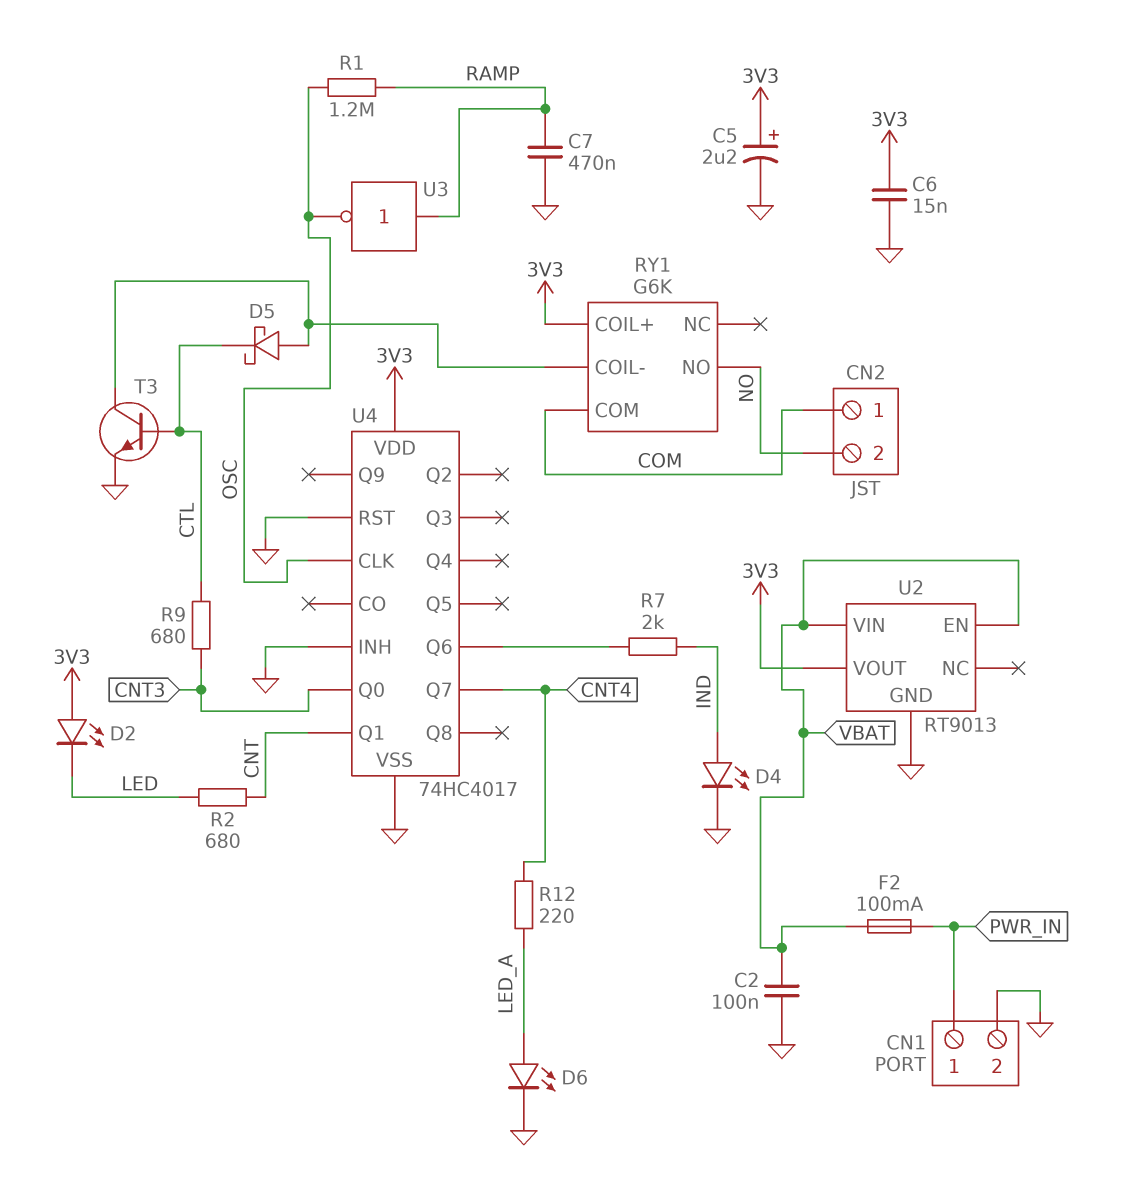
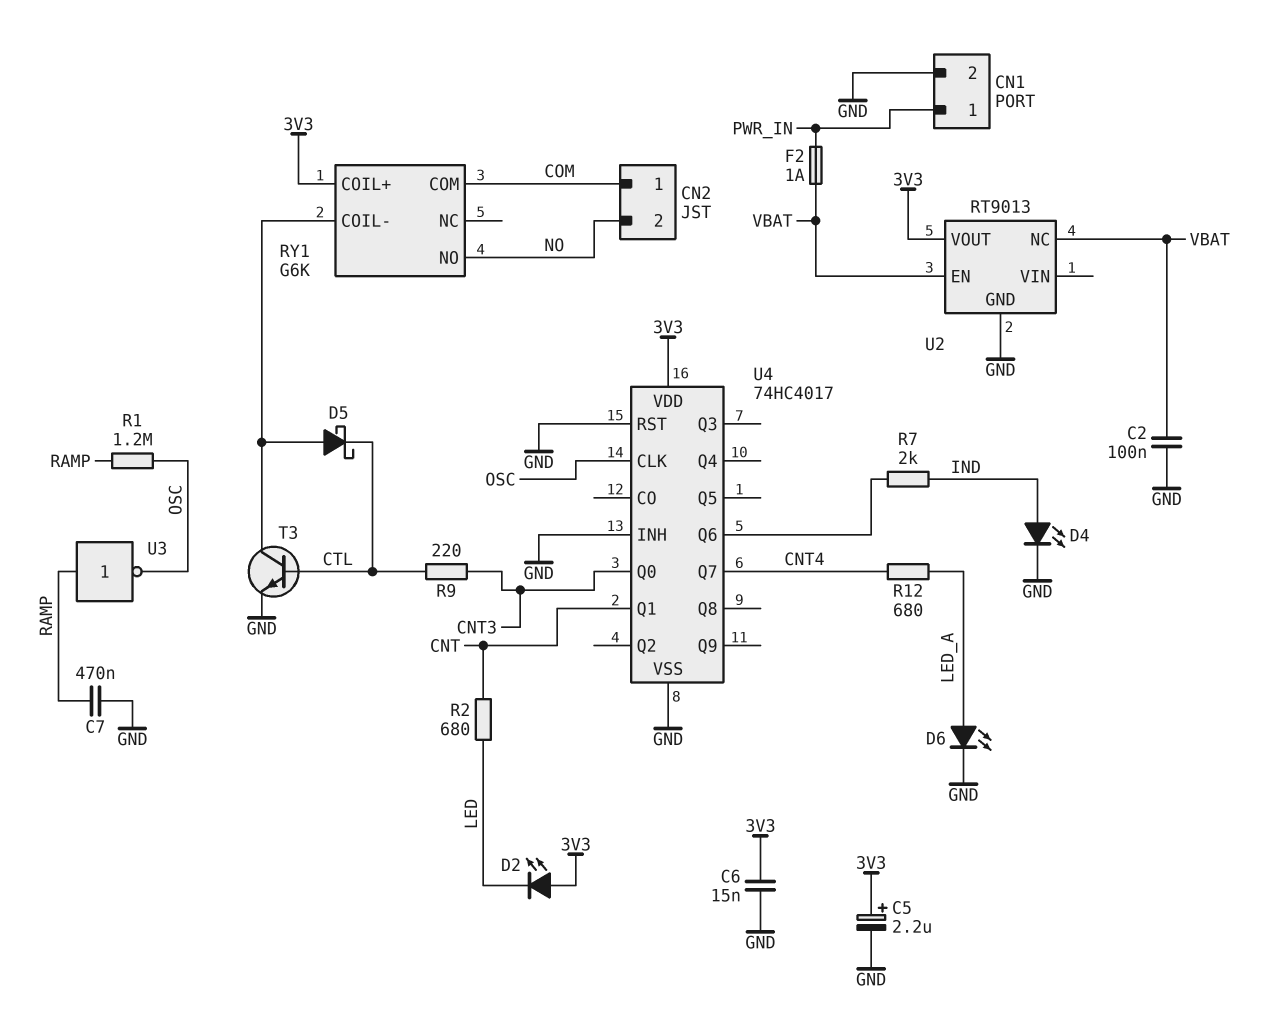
F2: 100mA (PWR_IN, VBAT) -> 1A (PWR_IN, VBAT)
R9: 680 (CNT3, CTL) -> 220 (CNT3, CTL)
R12: 220 (CNT4, LED_A) -> 680 (CNT4, LED_A)
U2 pin NC: none -> VBAT
U2 pin VIN: VBAT -> none

